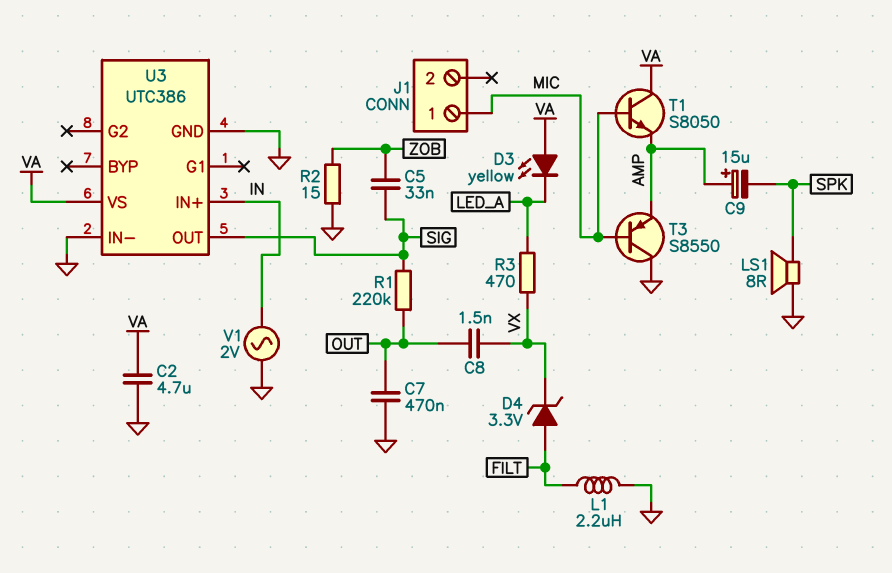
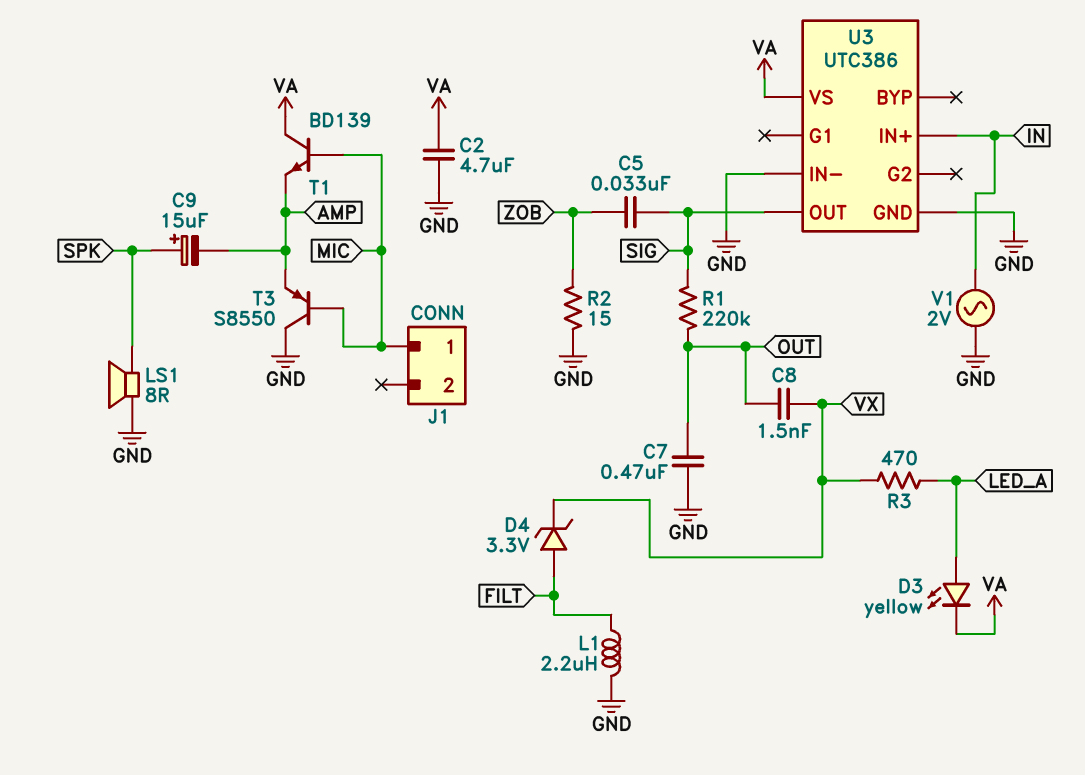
C9: 15uF (plus AMP, minus SPK) -> 15uF (plus SPK, minus AMP)
D3: LED yellow (A VA, K LED_A) -> LED yellow (A LED_A, K VA)
T1: NPN S8050 (B MIC, C VA, E AMP) -> NPN BD139 (B MIC, C VA, E AMP)

